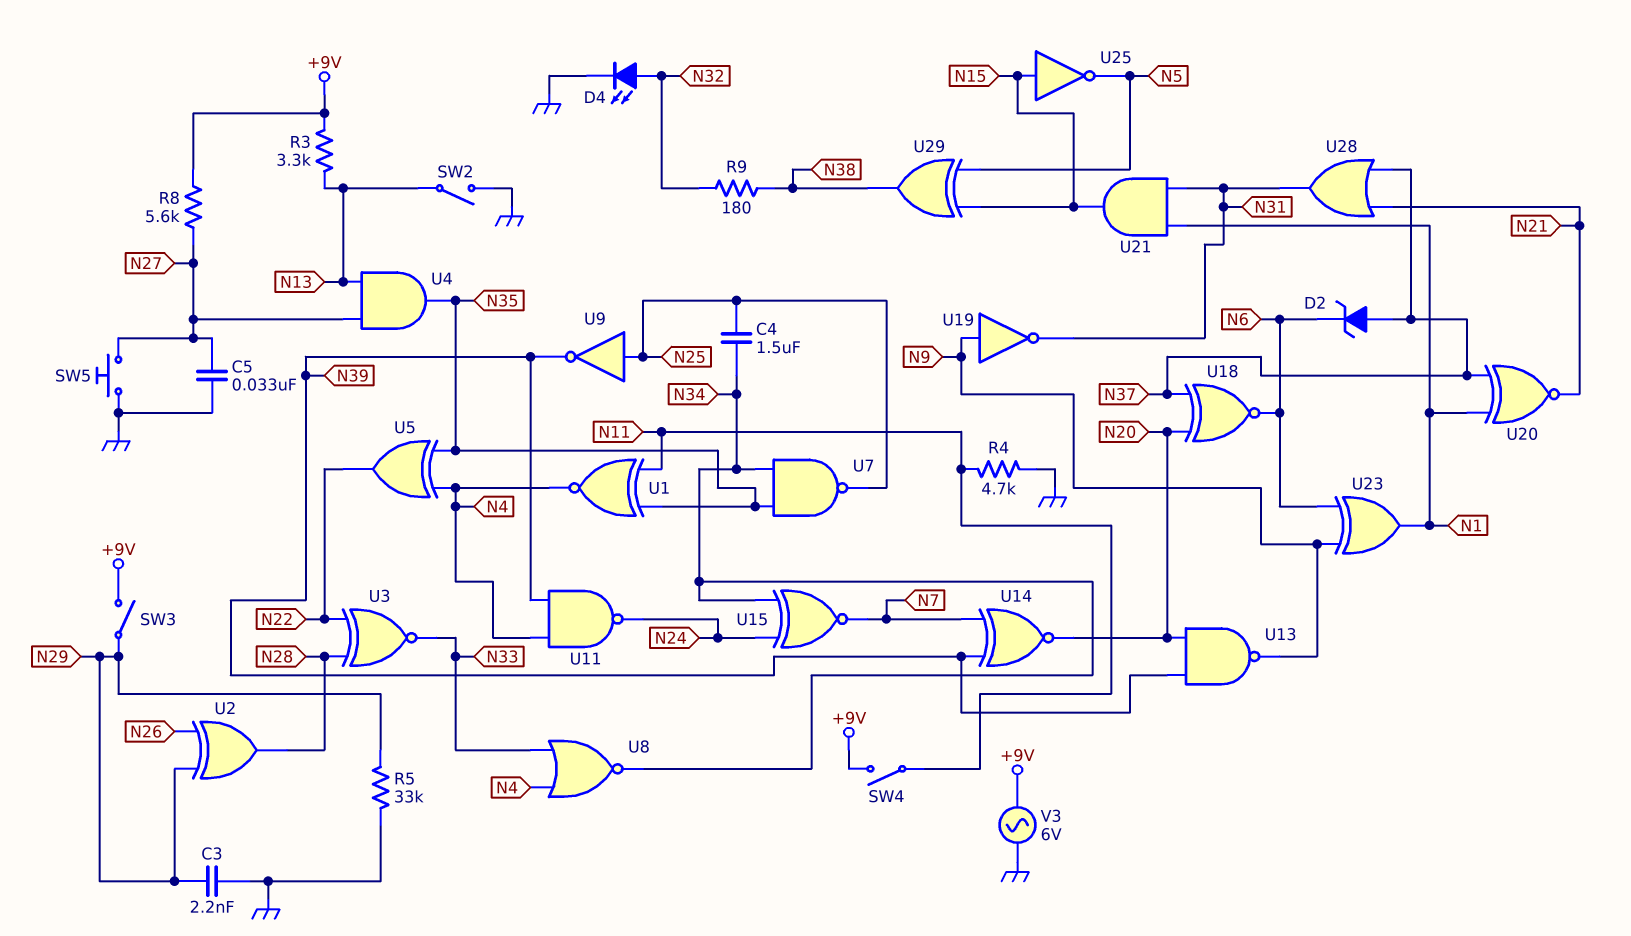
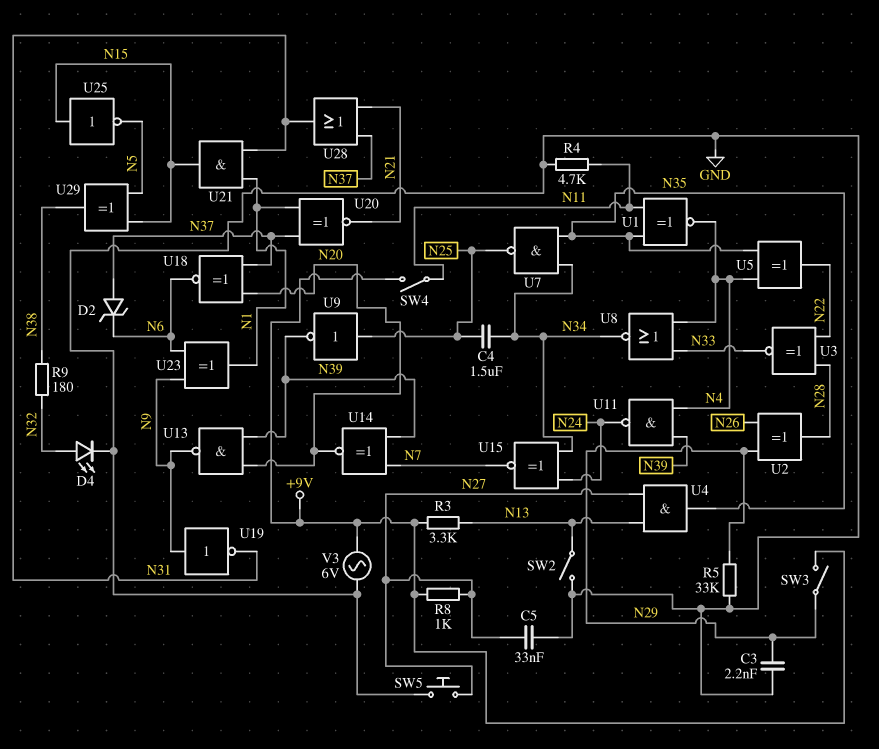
R8: 5.6k (+9V, N27) -> 1k (+9V, N27)

